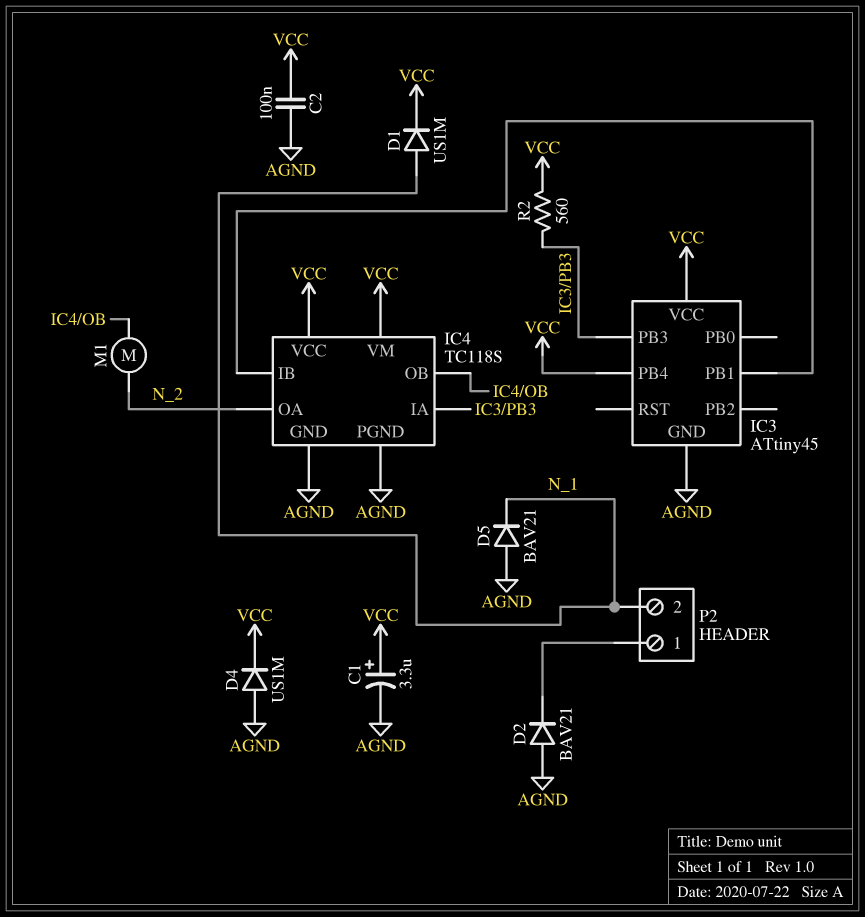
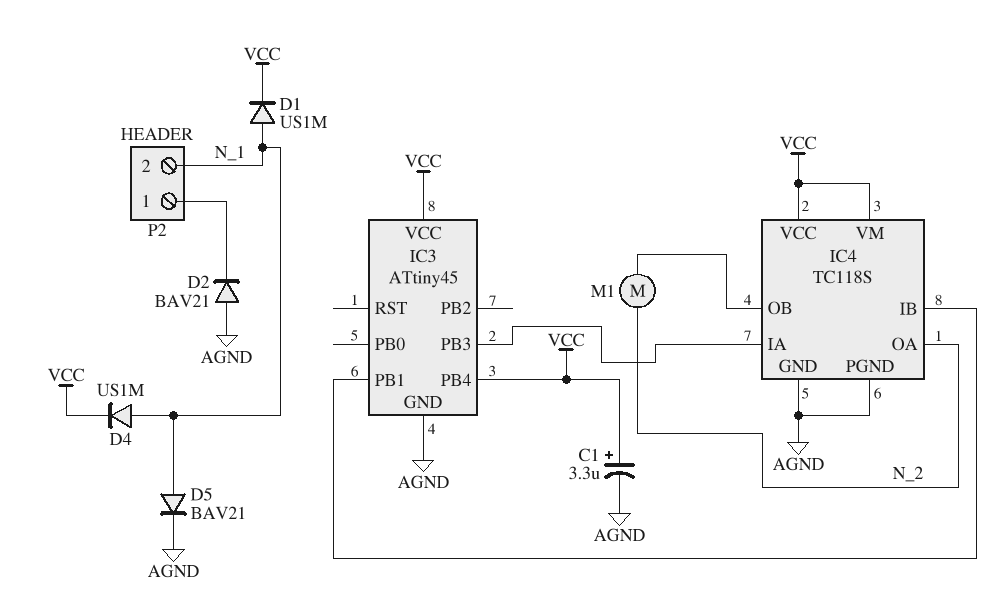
C2: 100nF (AGND, VCC) -> none
D4: diode US1M (A AGND, K VCC) -> diode US1M (A N_1, K VCC)
D5: diode BAV21 (A AGND, K N_1) -> diode BAV21 (A N_1, K AGND)
R2: 560 (IC3/PB3, VCC) -> none

